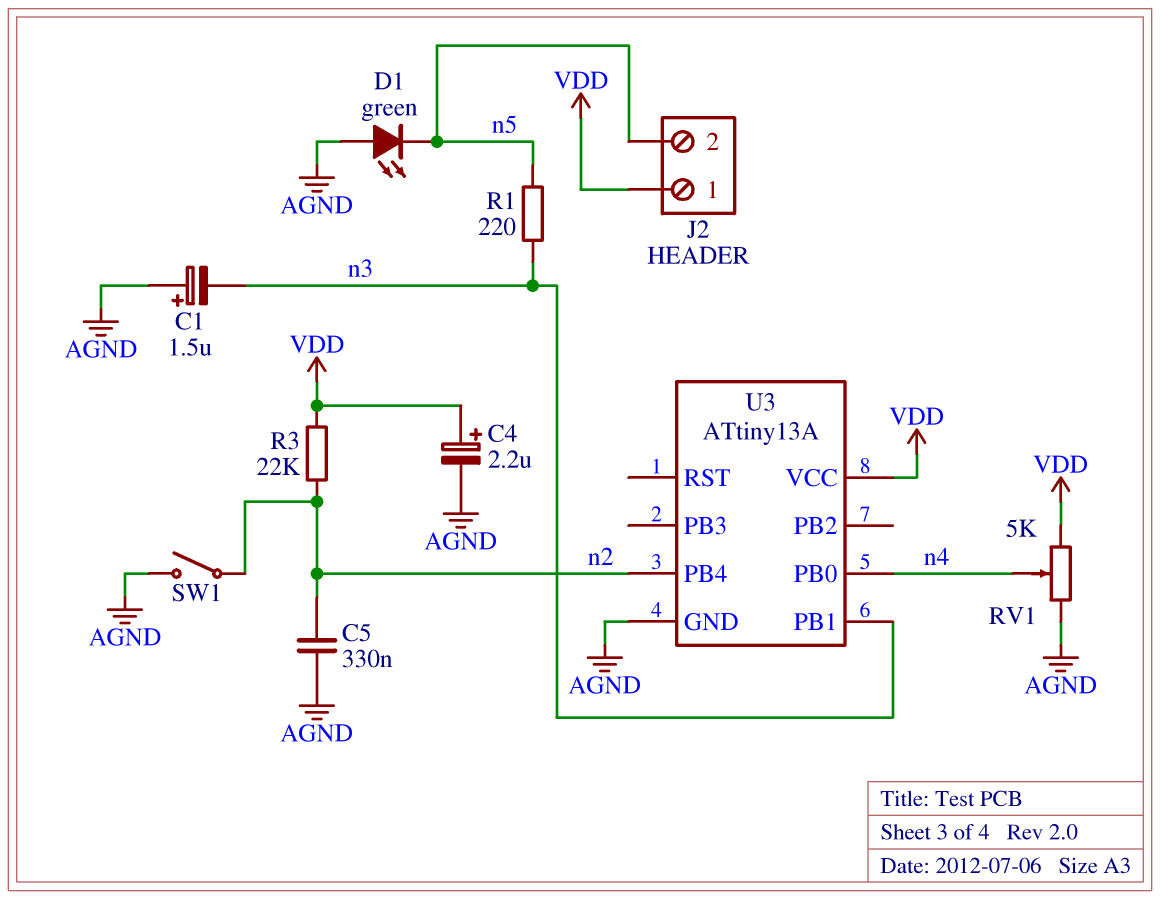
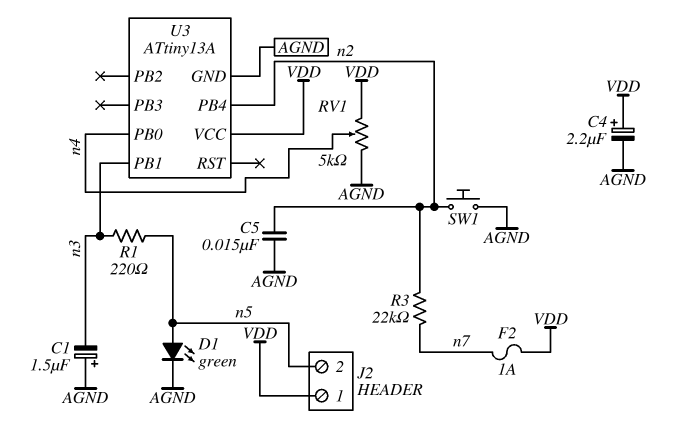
C5: 330nF (AGND, n2) -> 15nF (AGND, n2)
D1: LED green (A AGND, K n5) -> LED green (A n5, K AGND)
F2: none -> 1A (VDD, n7)
R3: 22k (VDD, n2) -> 22k (n2, n7)
SW1: switch (AGND, n2) -> button (AGND, n2)

